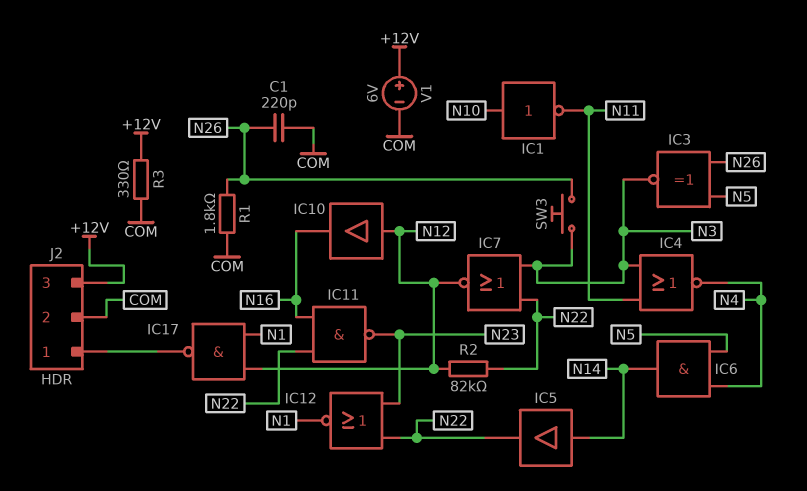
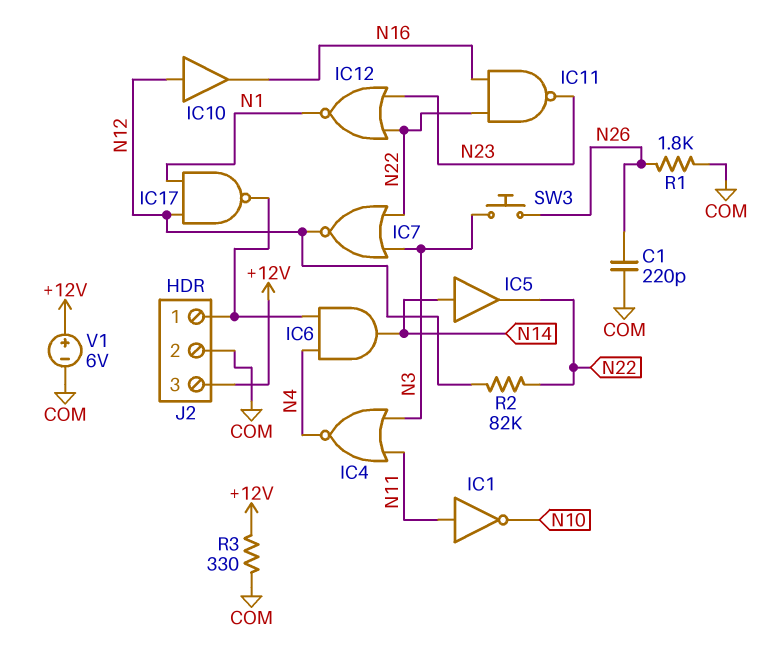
IC1: NOT (in N10, out N11) -> NOT (in N11, out N10)
IC3: XNOR (in N5, in N26, out N3) -> none
IC6: AND (in N4, in N5, out N14) -> AND (in J2/1, in N4, out N14)

